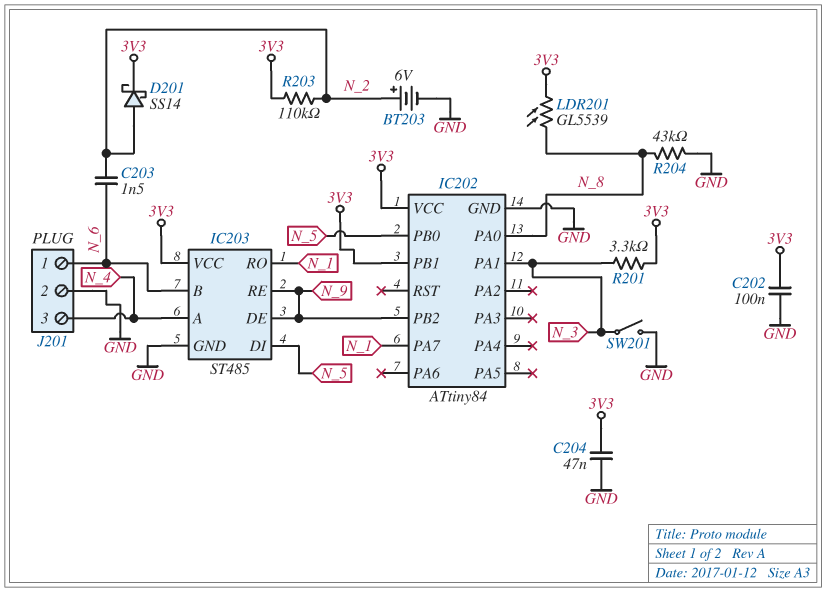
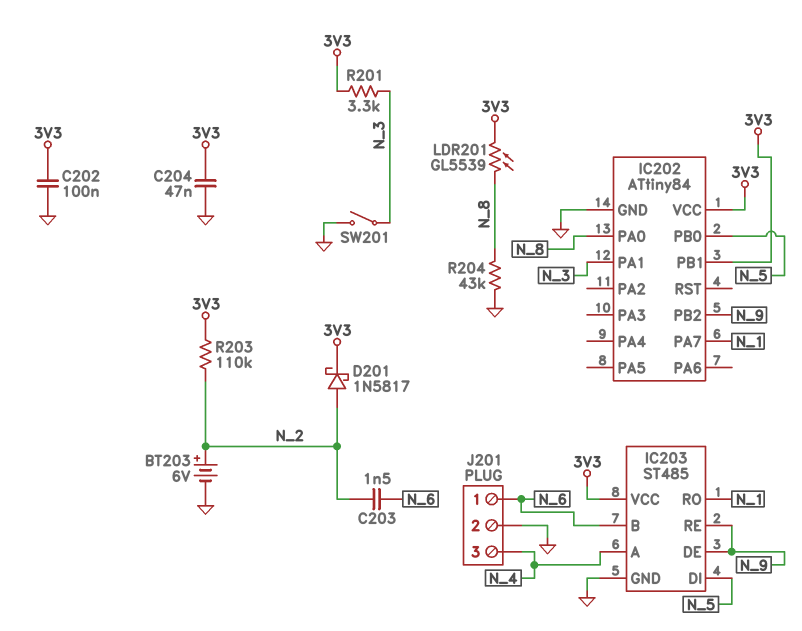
D201: schottky SS14 (A N_2, K 3V3) -> schottky 1N5817 (A N_2, K 3V3)

